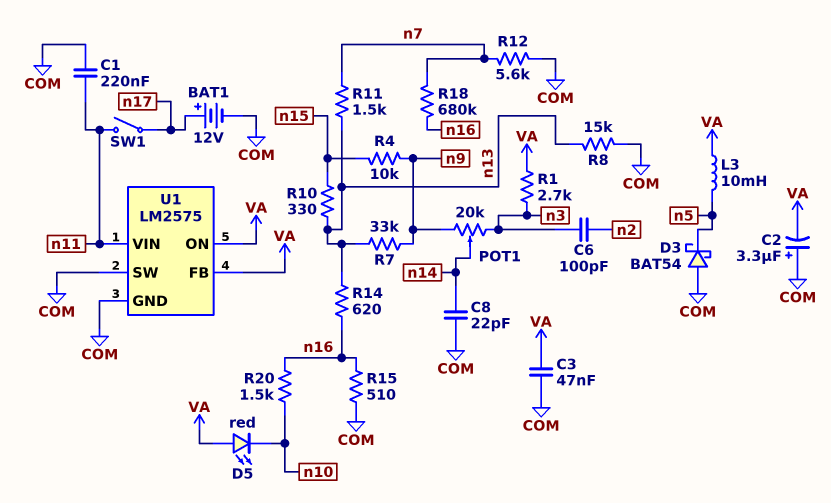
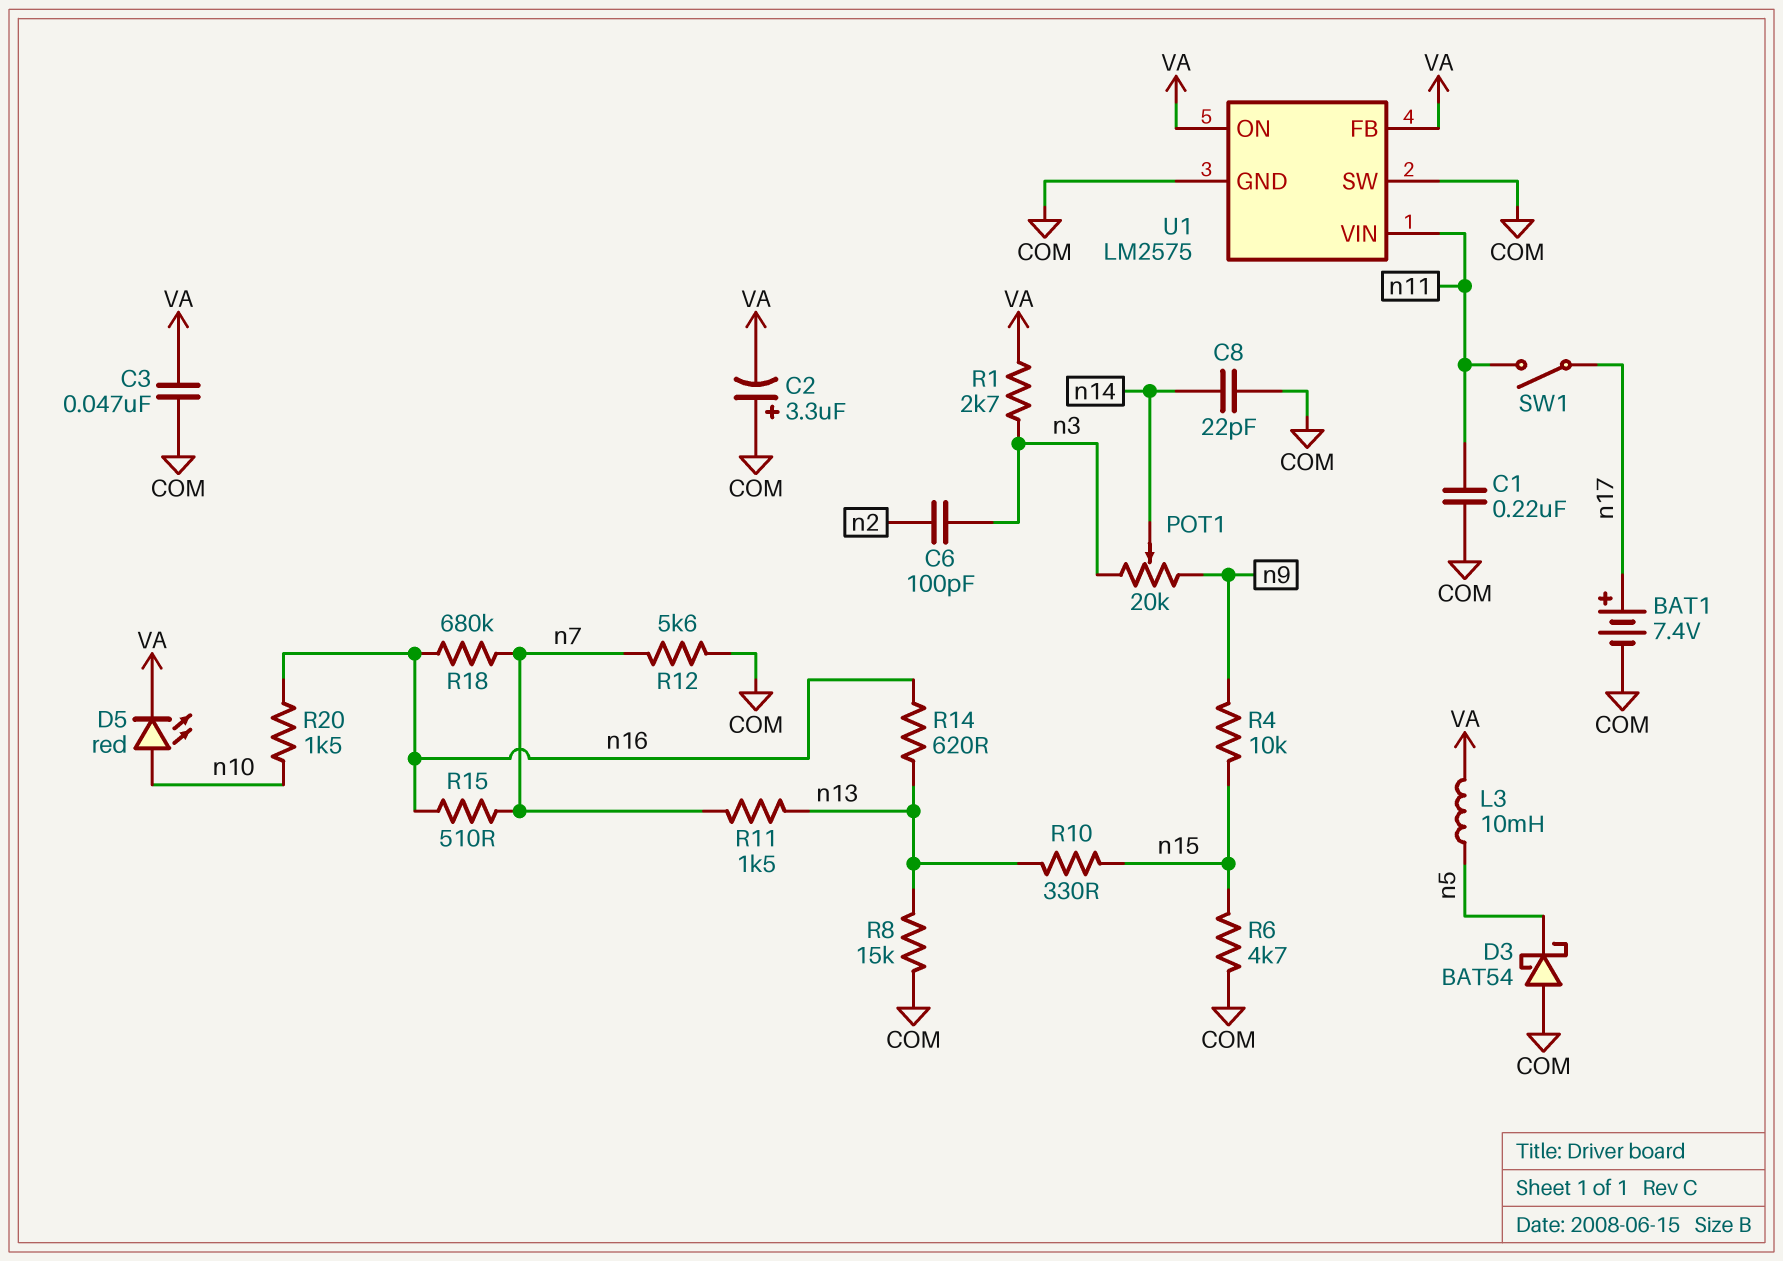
BAT1: 12V (plus n17, minus COM) -> 7.4V (plus n17, minus COM)
D5: LED red (A VA, K n10) -> LED red (A n10, K VA)
R6: none -> 4.7k (COM, n15)
R7: 33k (n9, n13) -> none
R15: 510 (COM, n16) -> 510 (n7, n16)

